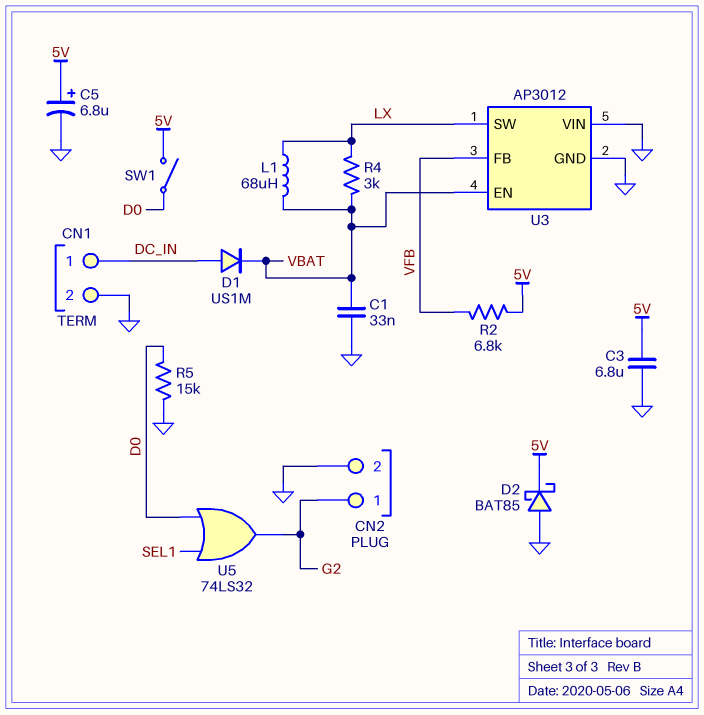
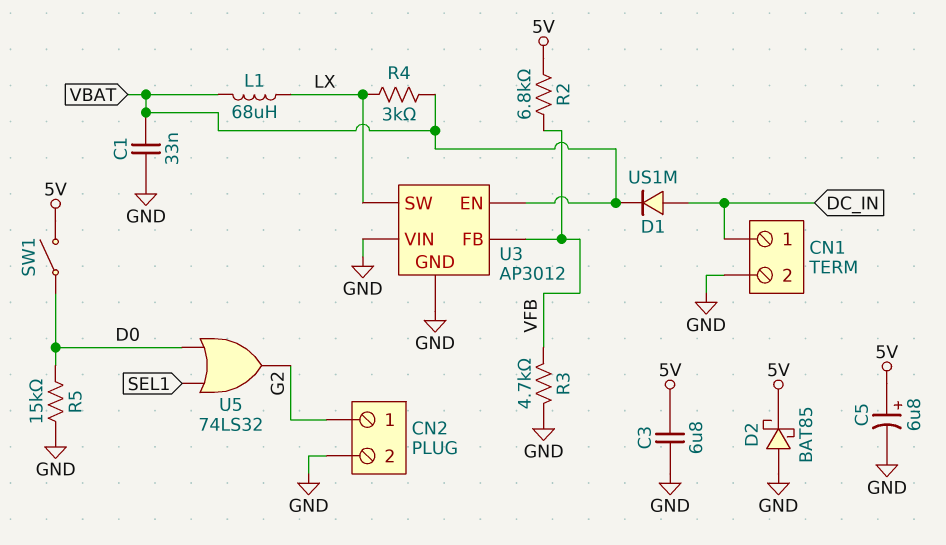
R3: none -> 4.7k (GND, VFB)

